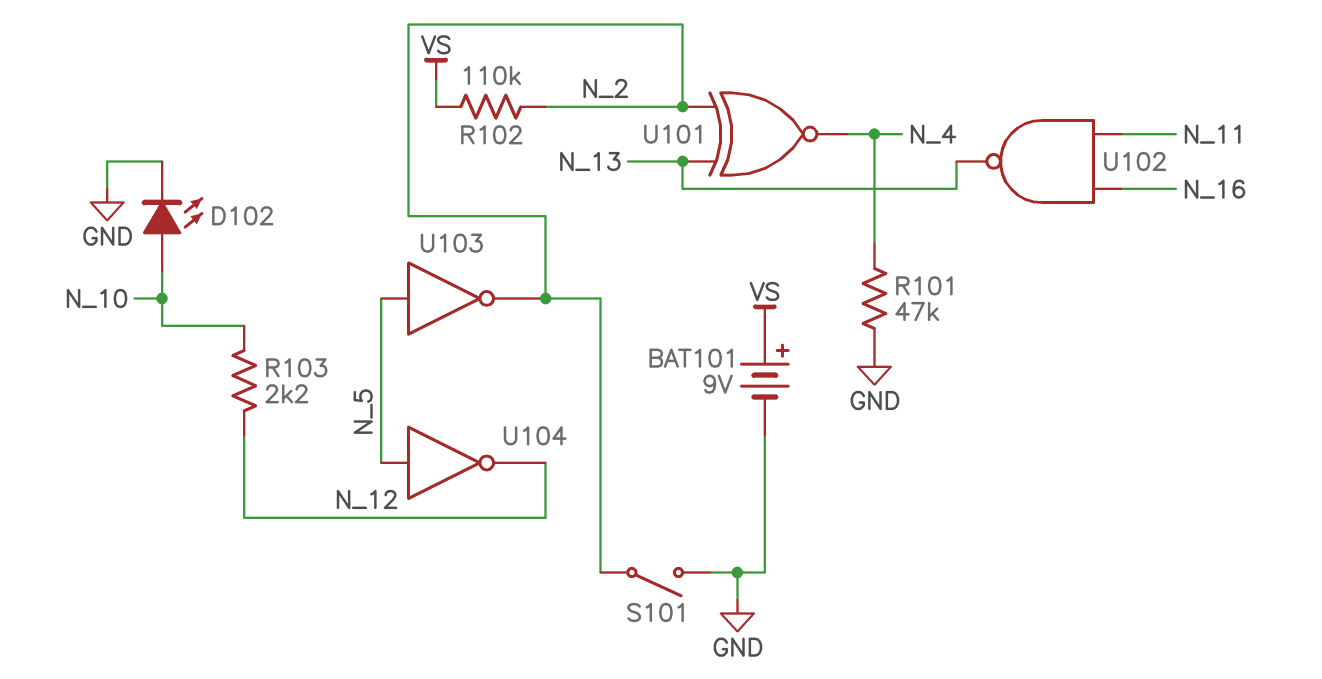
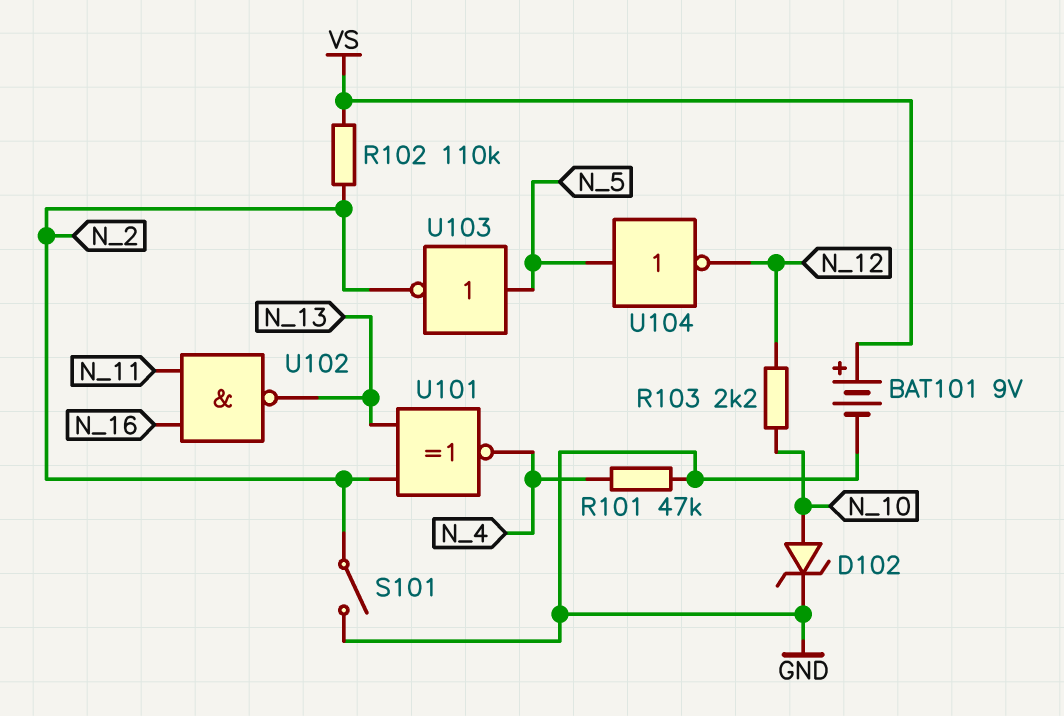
D102: LED (A N_10, K GND) -> zener (A N_10, K GND)

